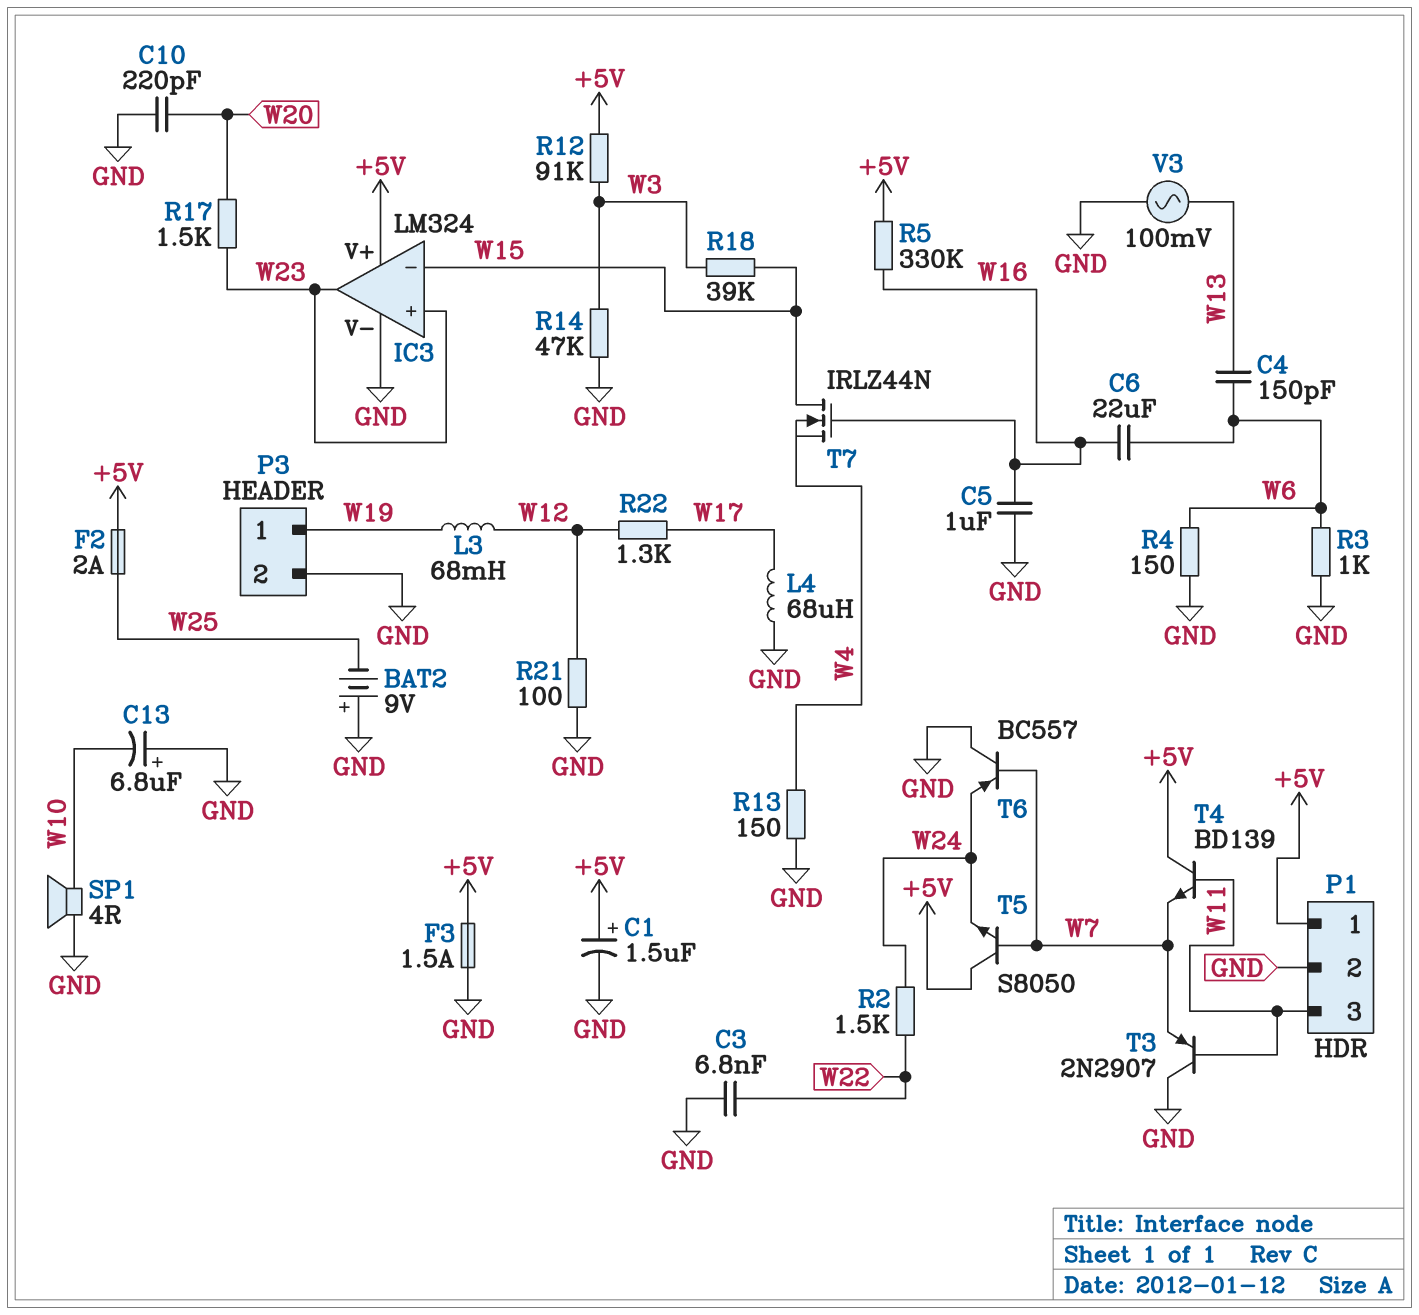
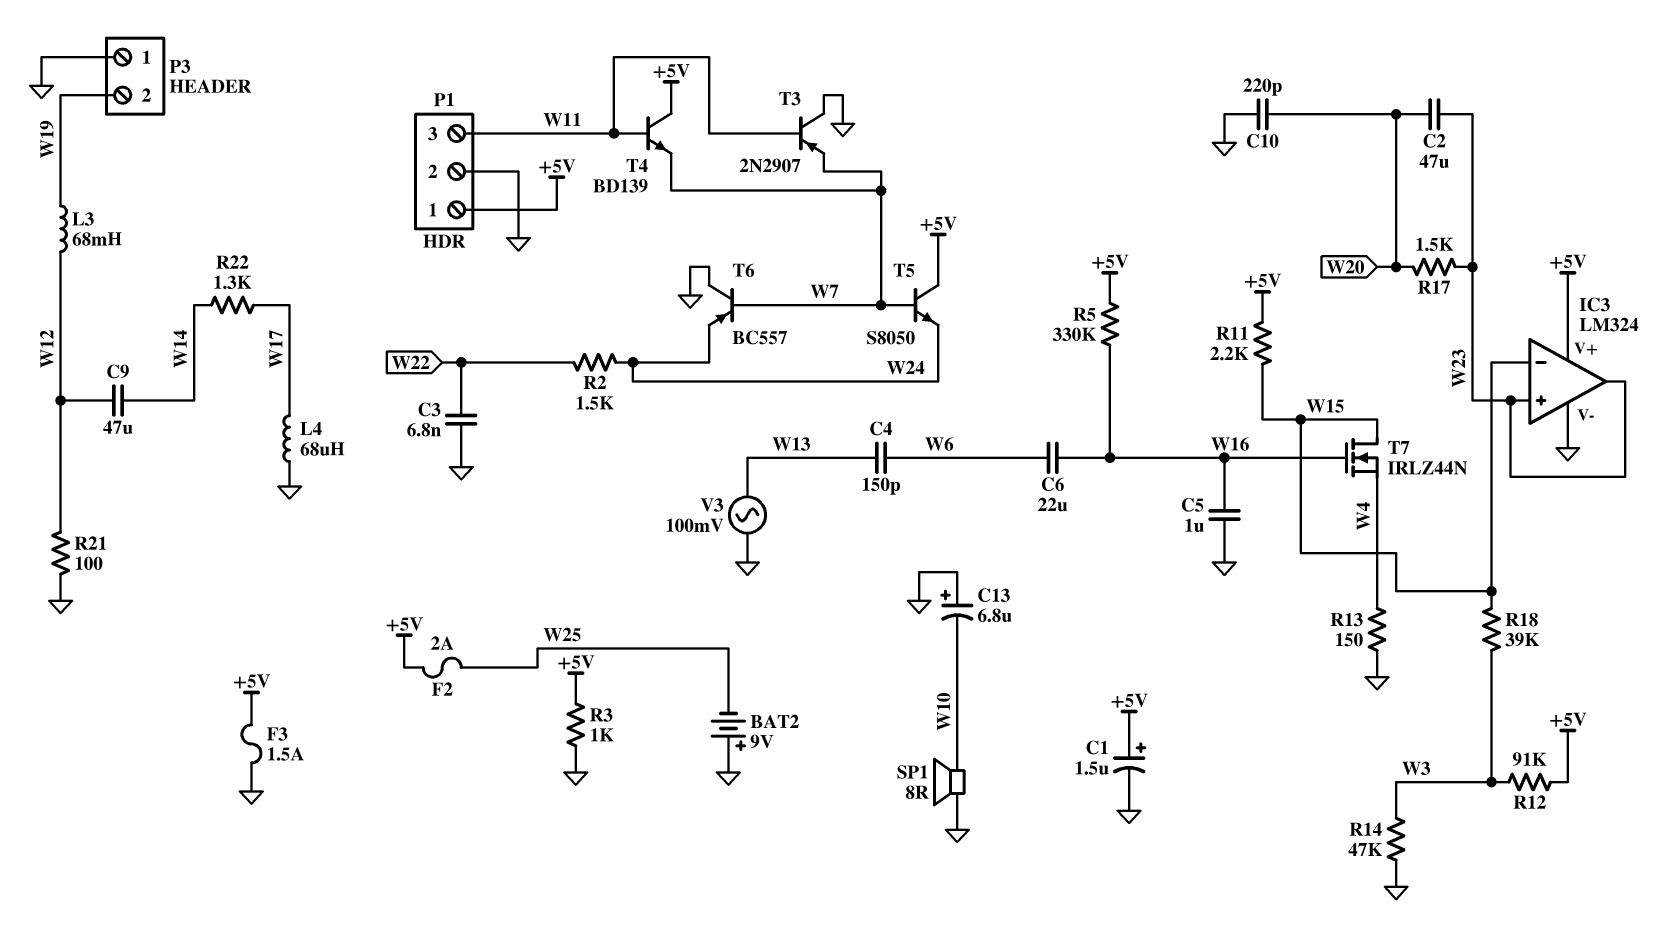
C2: none -> 47uF (W20, W23)
C9: none -> 47uF (W12, W14)
P3 pin 1: W19 -> GND
P3 pin 2: GND -> W19
R3: 1k (GND, W6) -> 1k (+5V, GND)
R4: 150 (GND, W6) -> none
R11: none -> 2.2k (+5V, W15)
R22: 1.3k (W12, W17) -> 1.3k (W14, W17)
SP1: speaker 4R (GND, W10) -> speaker 8R (GND, W10)

